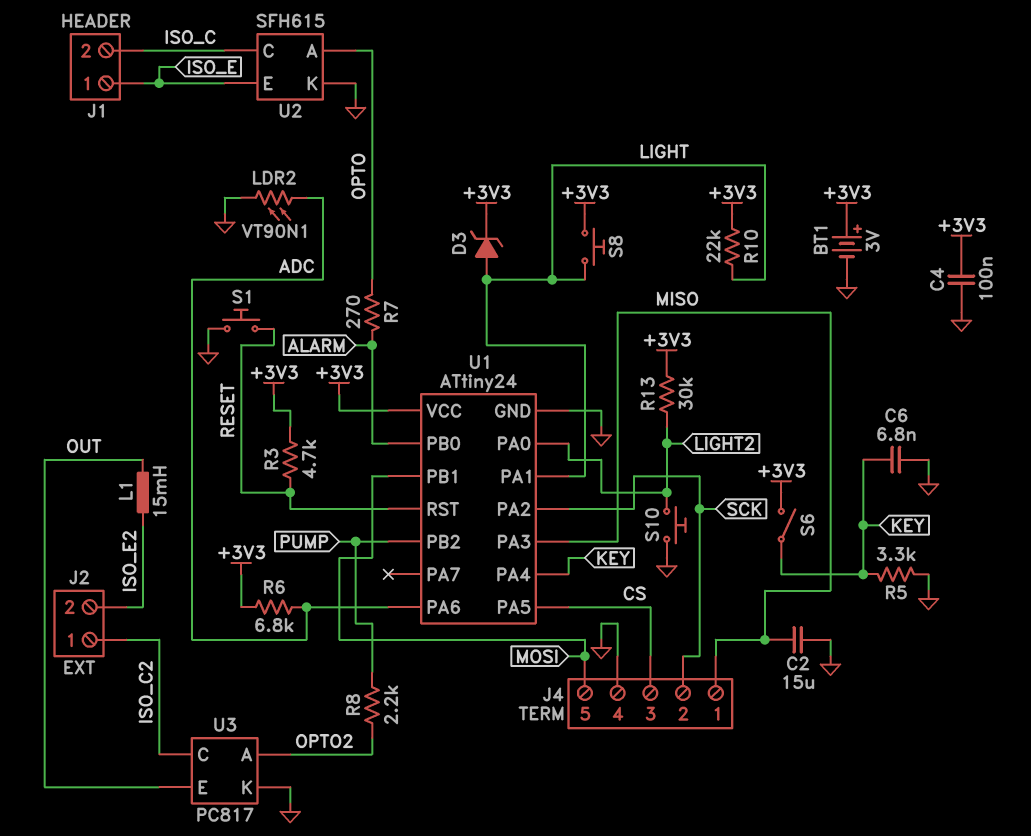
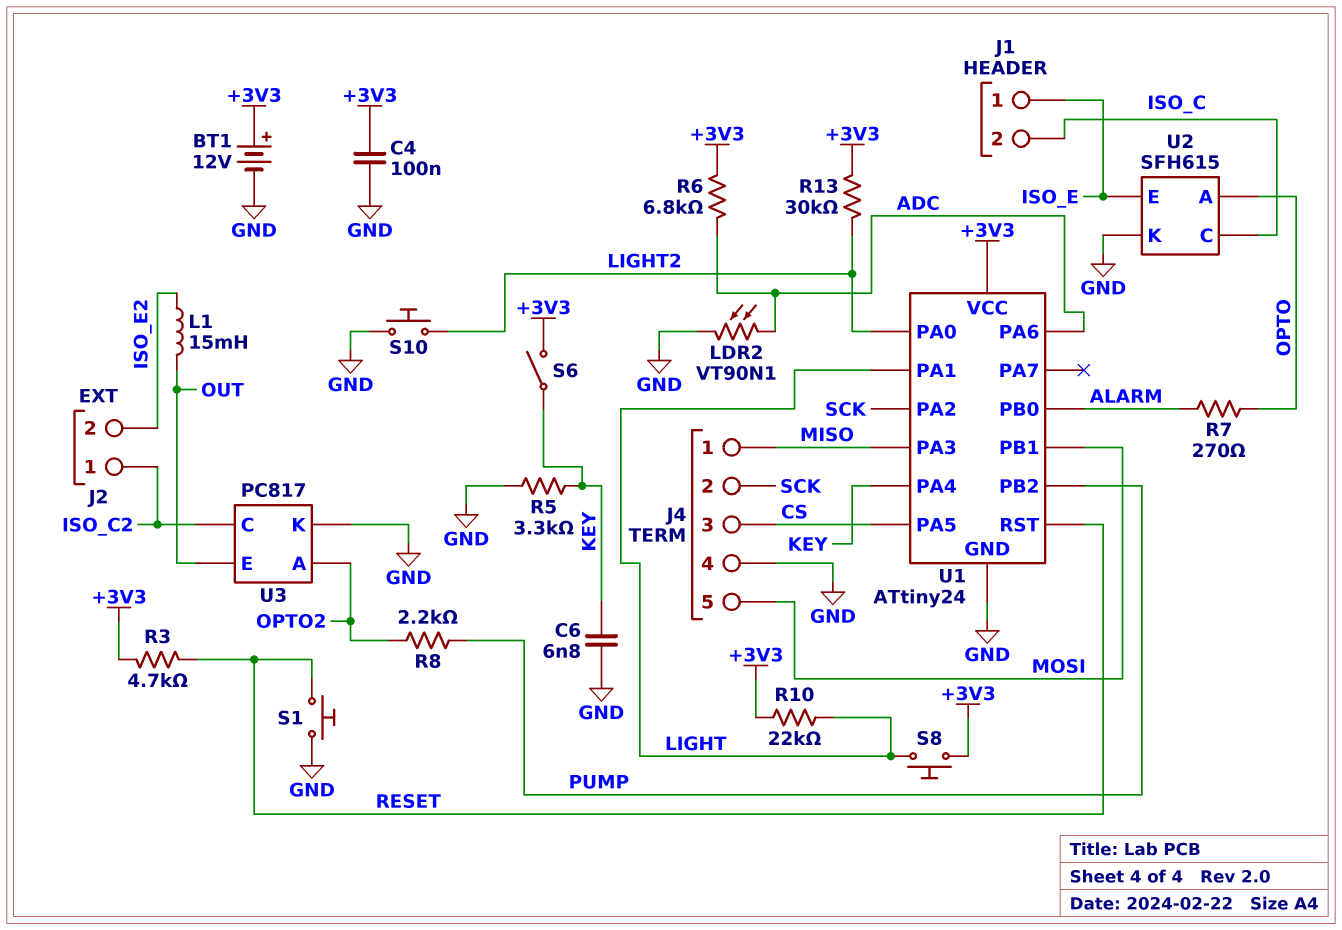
BT1: 3V (plus +3V3, minus GND) -> 12V (plus +3V3, minus GND)
C2: 15uF (GND, MISO) -> none
D3: zener (A LIGHT, K +3V3) -> none

